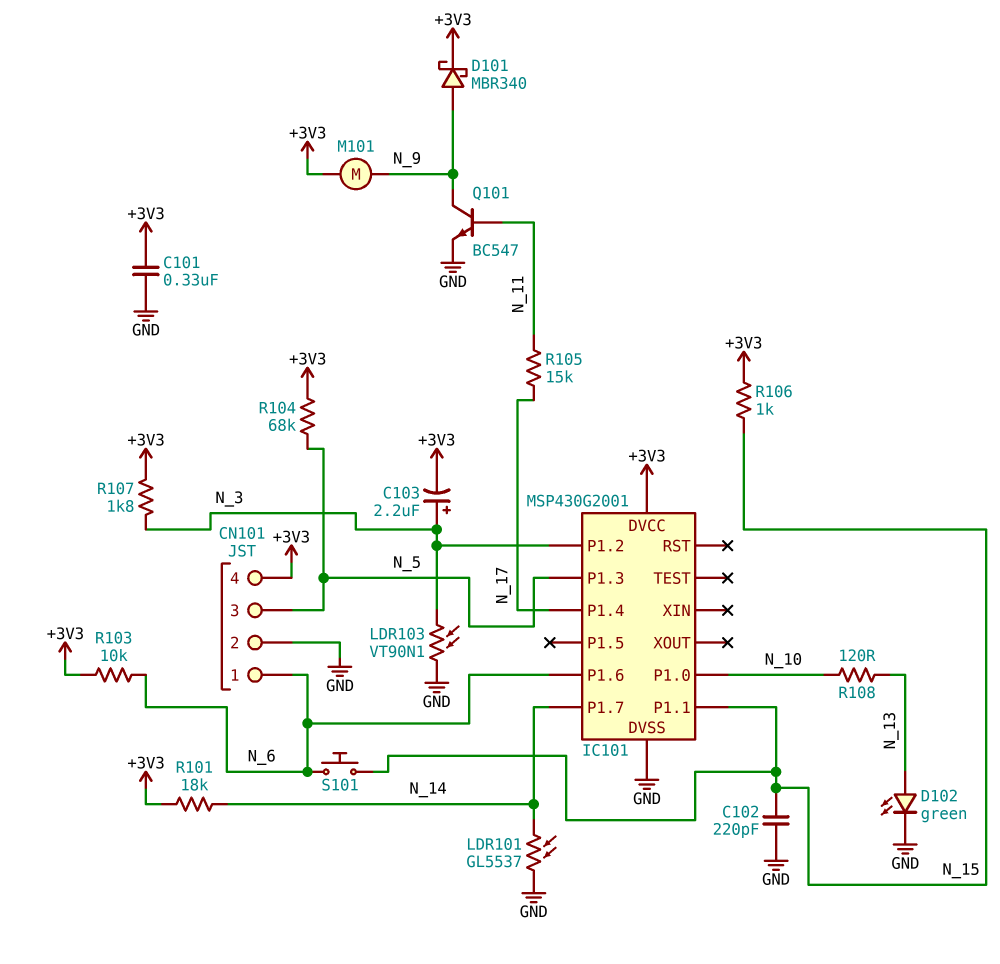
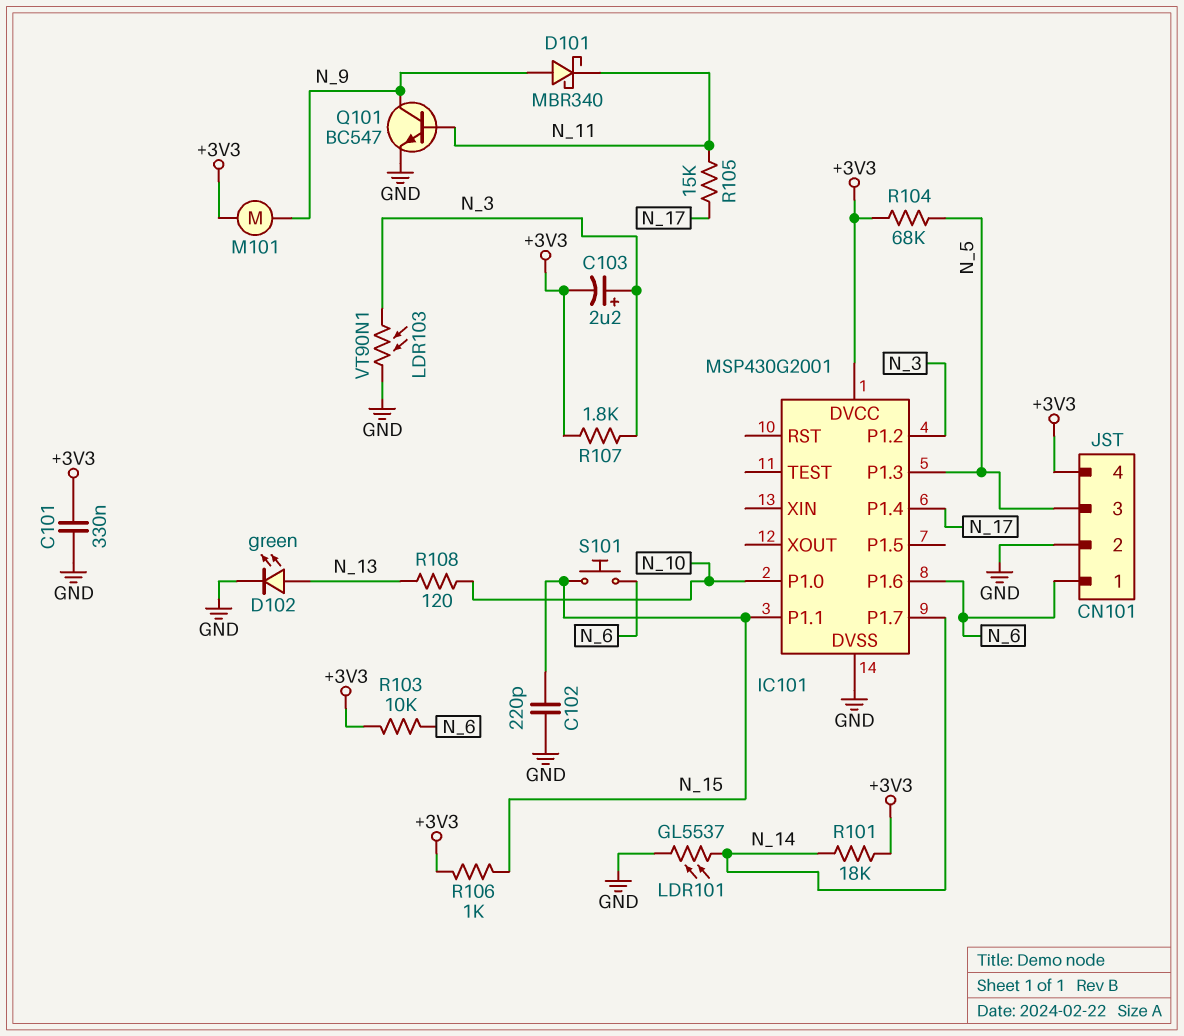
D101: schottky MBR340 (A N_9, K +3V3) -> schottky MBR340 (A N_9, K N_11)

